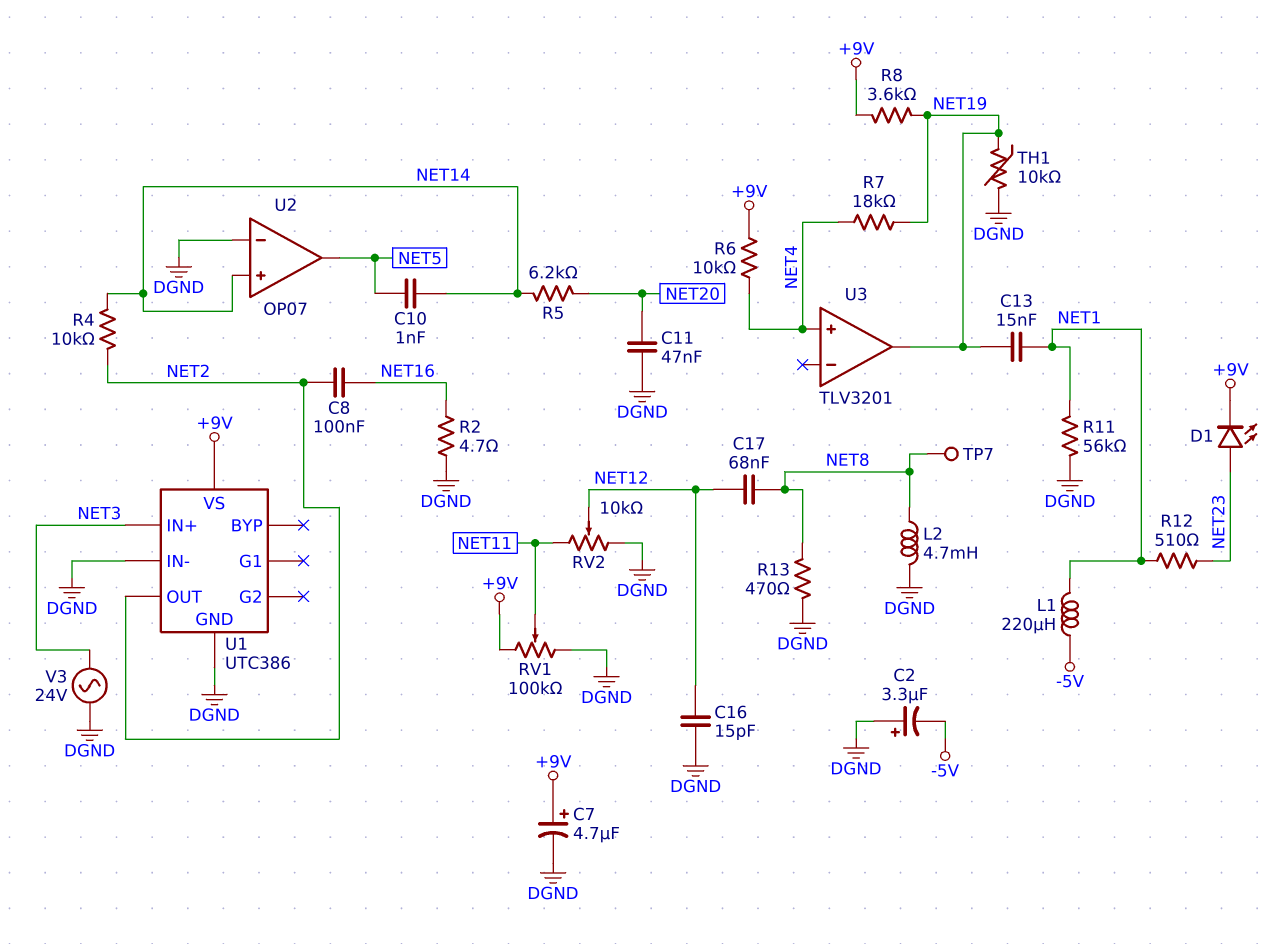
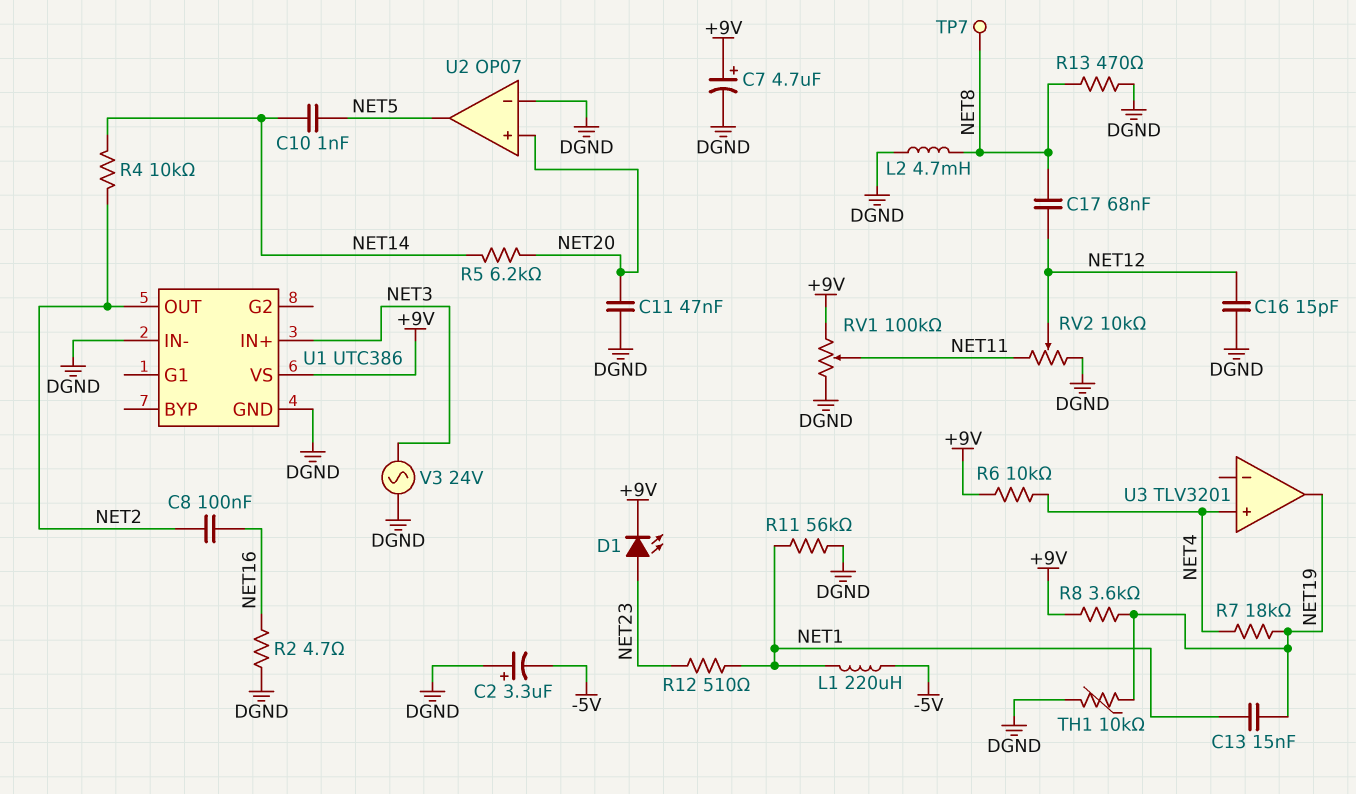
U2 pin in+: NET14 -> NET20

